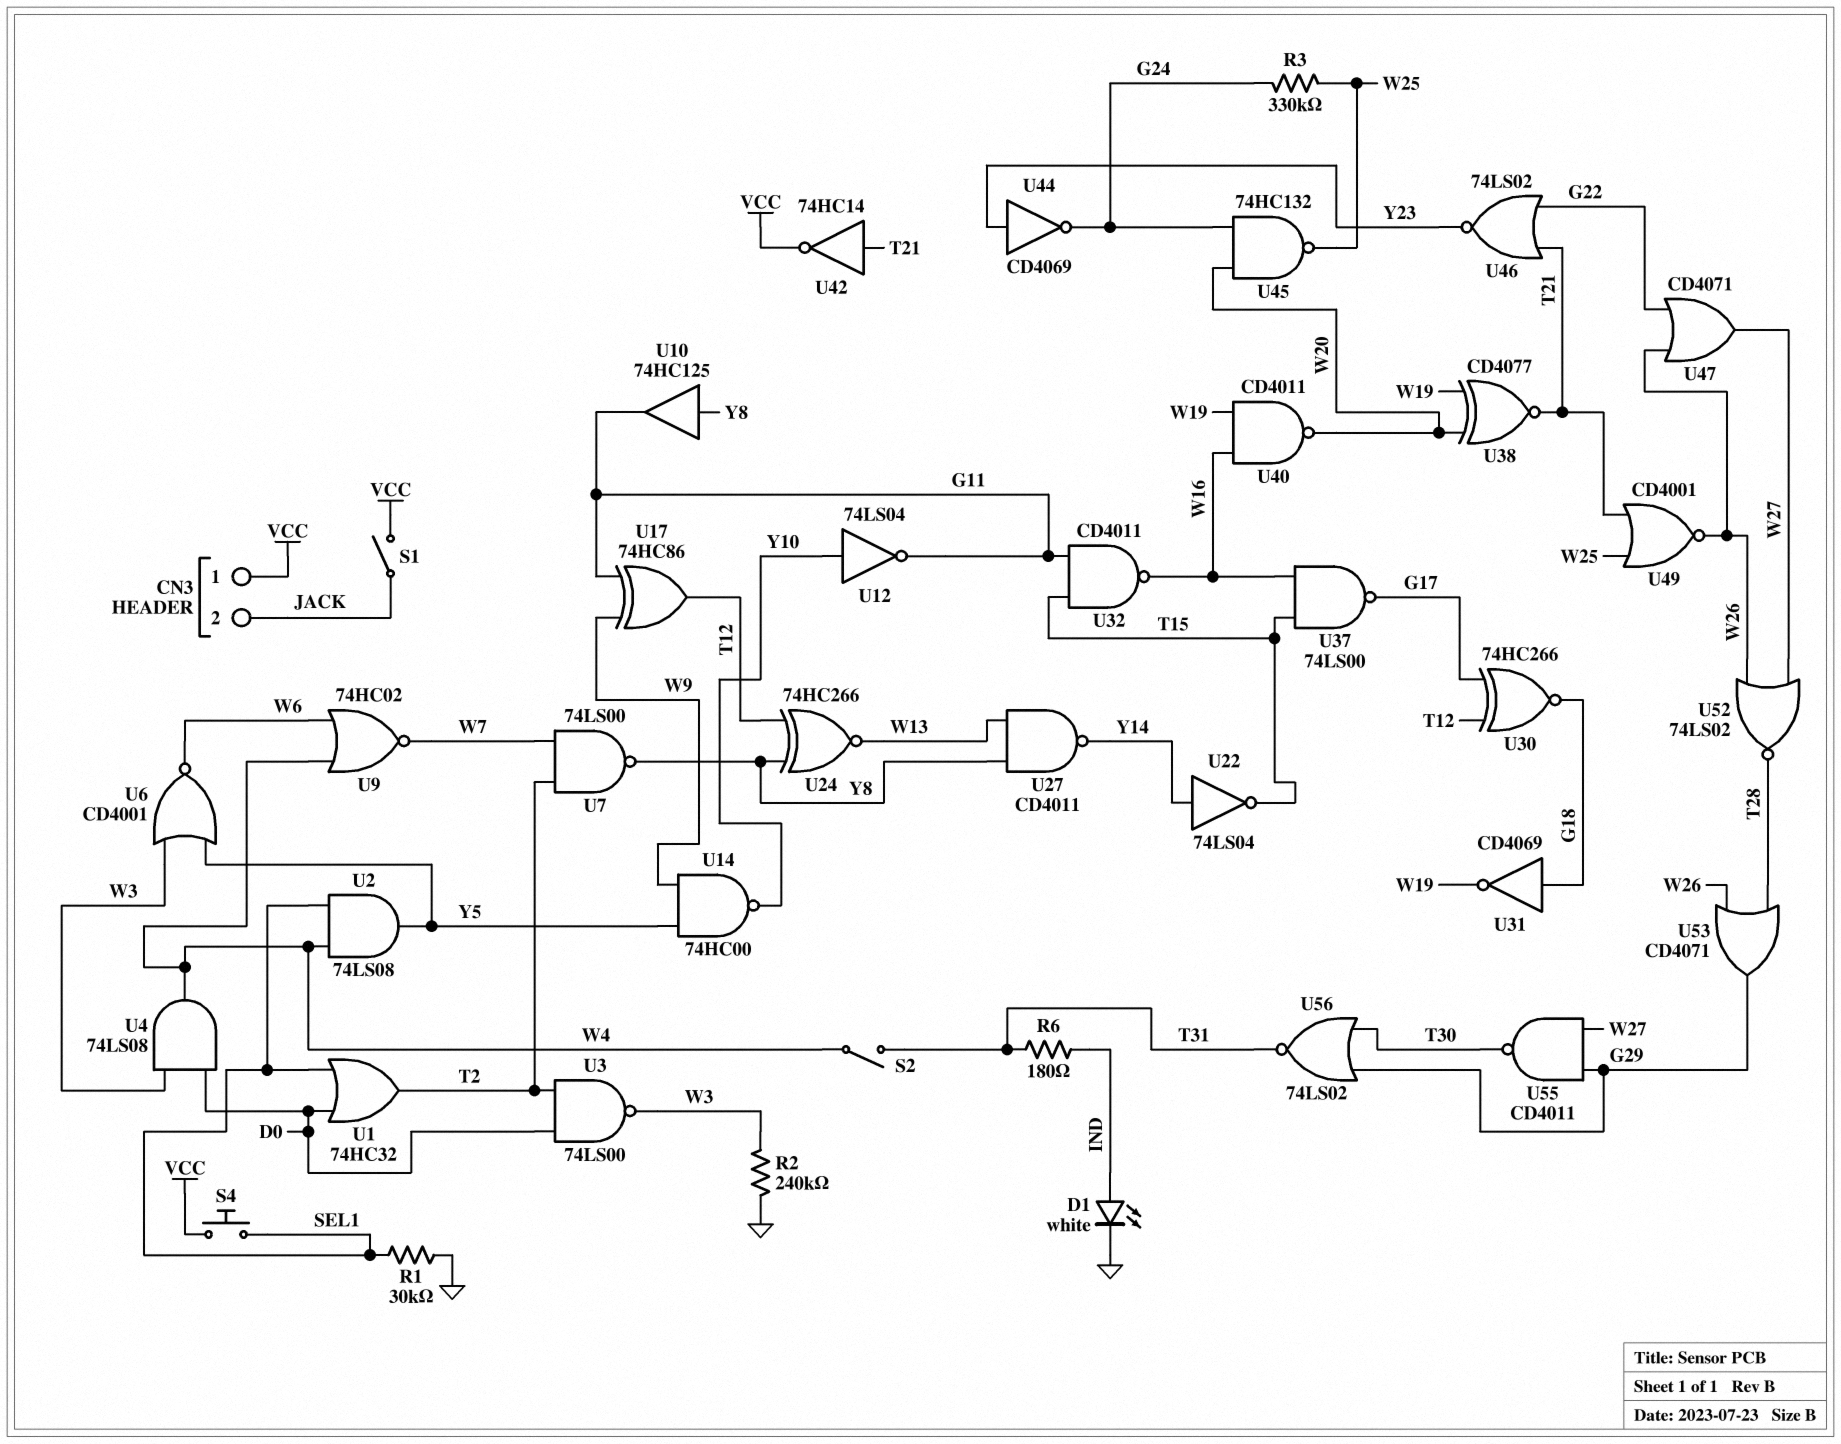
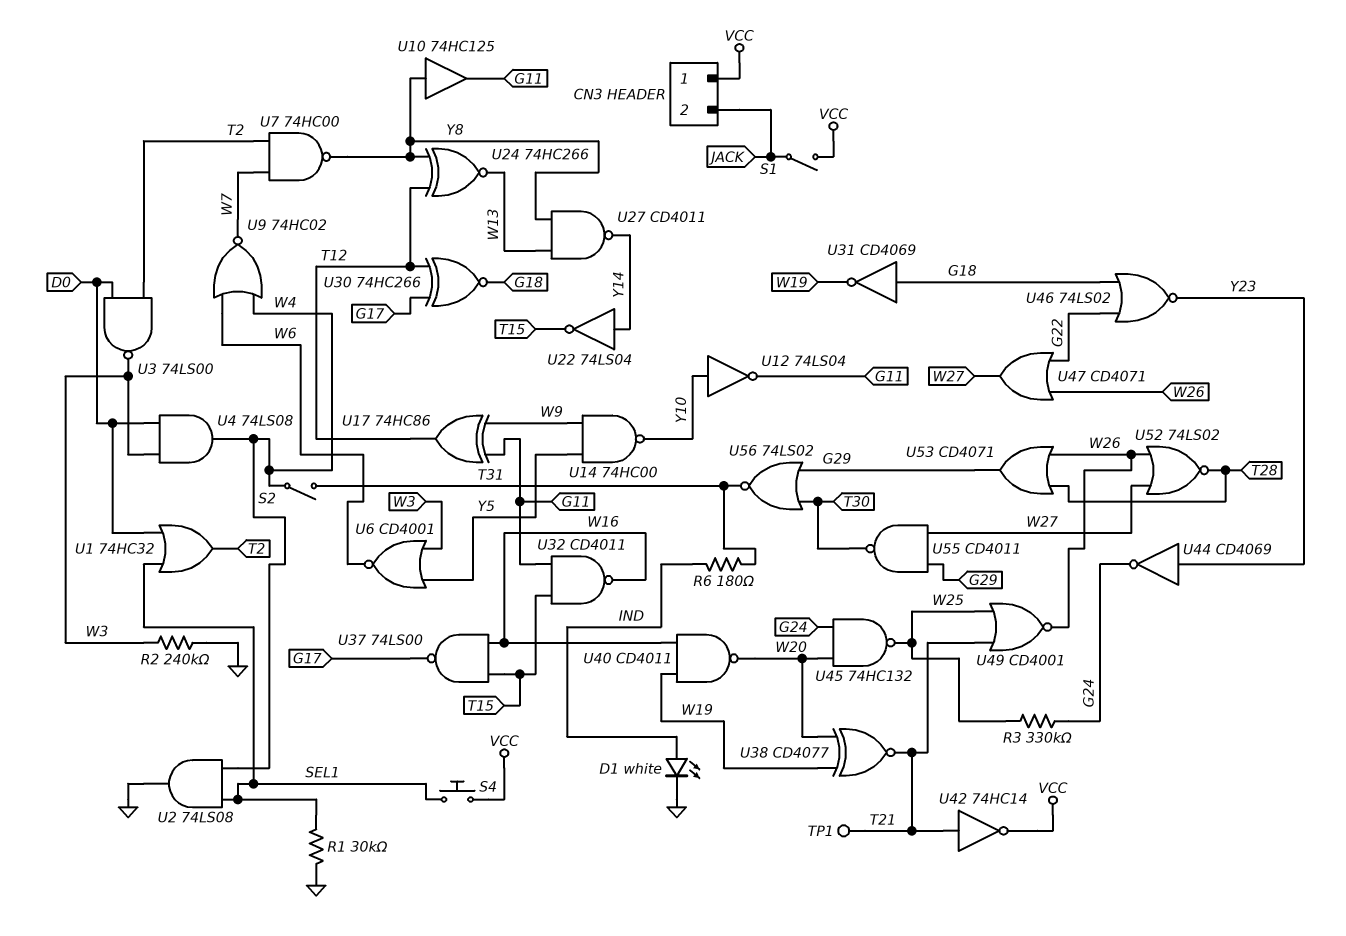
TP1: none -> test point (T21)
U2: AND 74LS08 (in SEL1, in W4, out Y5) -> AND 74LS08 (in SEL1, in W4, out GND)
U7: NAND 74LS00 (in T2, in W7, out Y8) -> NAND 74HC00 (in T2, in W7, out Y8)
U46: NOR 74LS02 (in G22, in T21, out Y23) -> NOR 74LS02 (in G18, in G22, out Y23)

